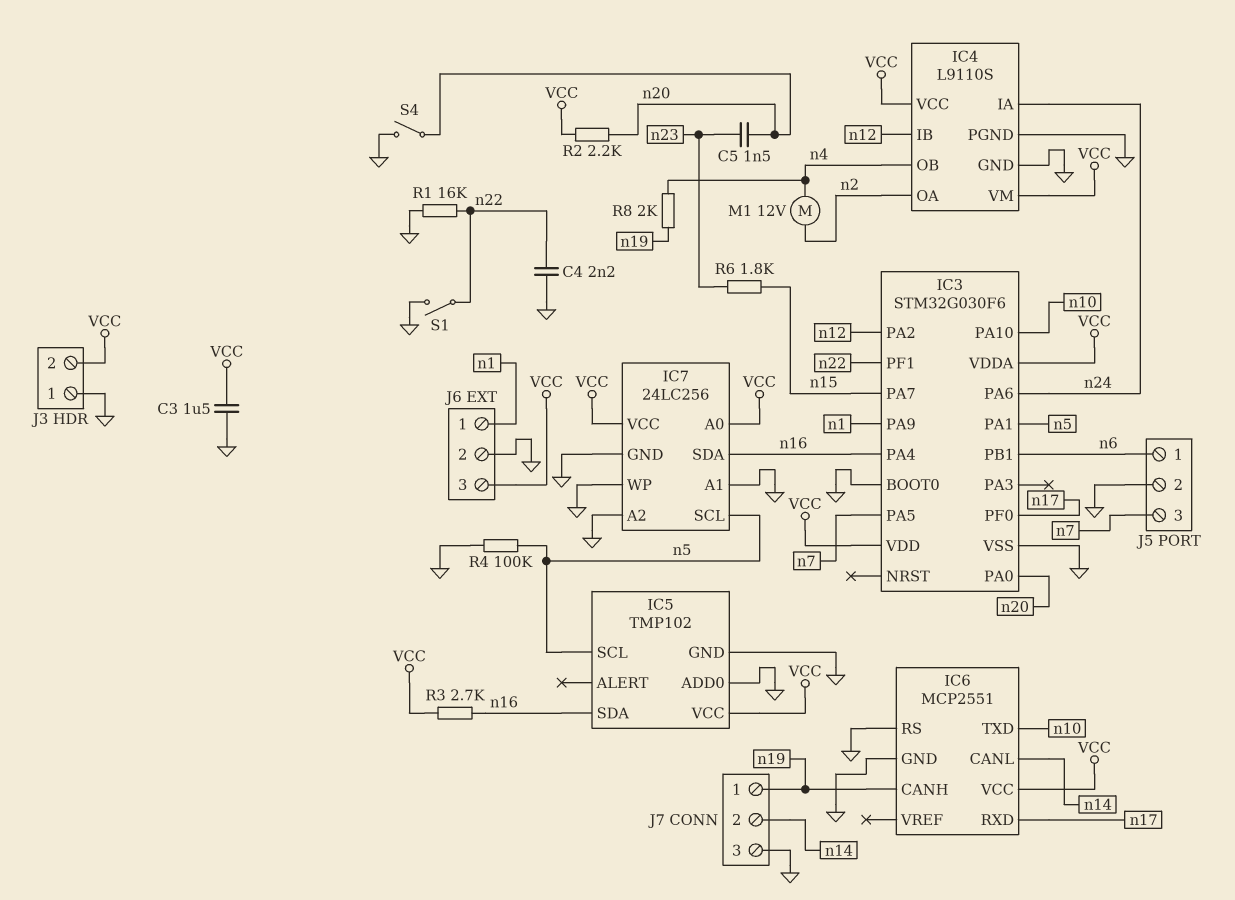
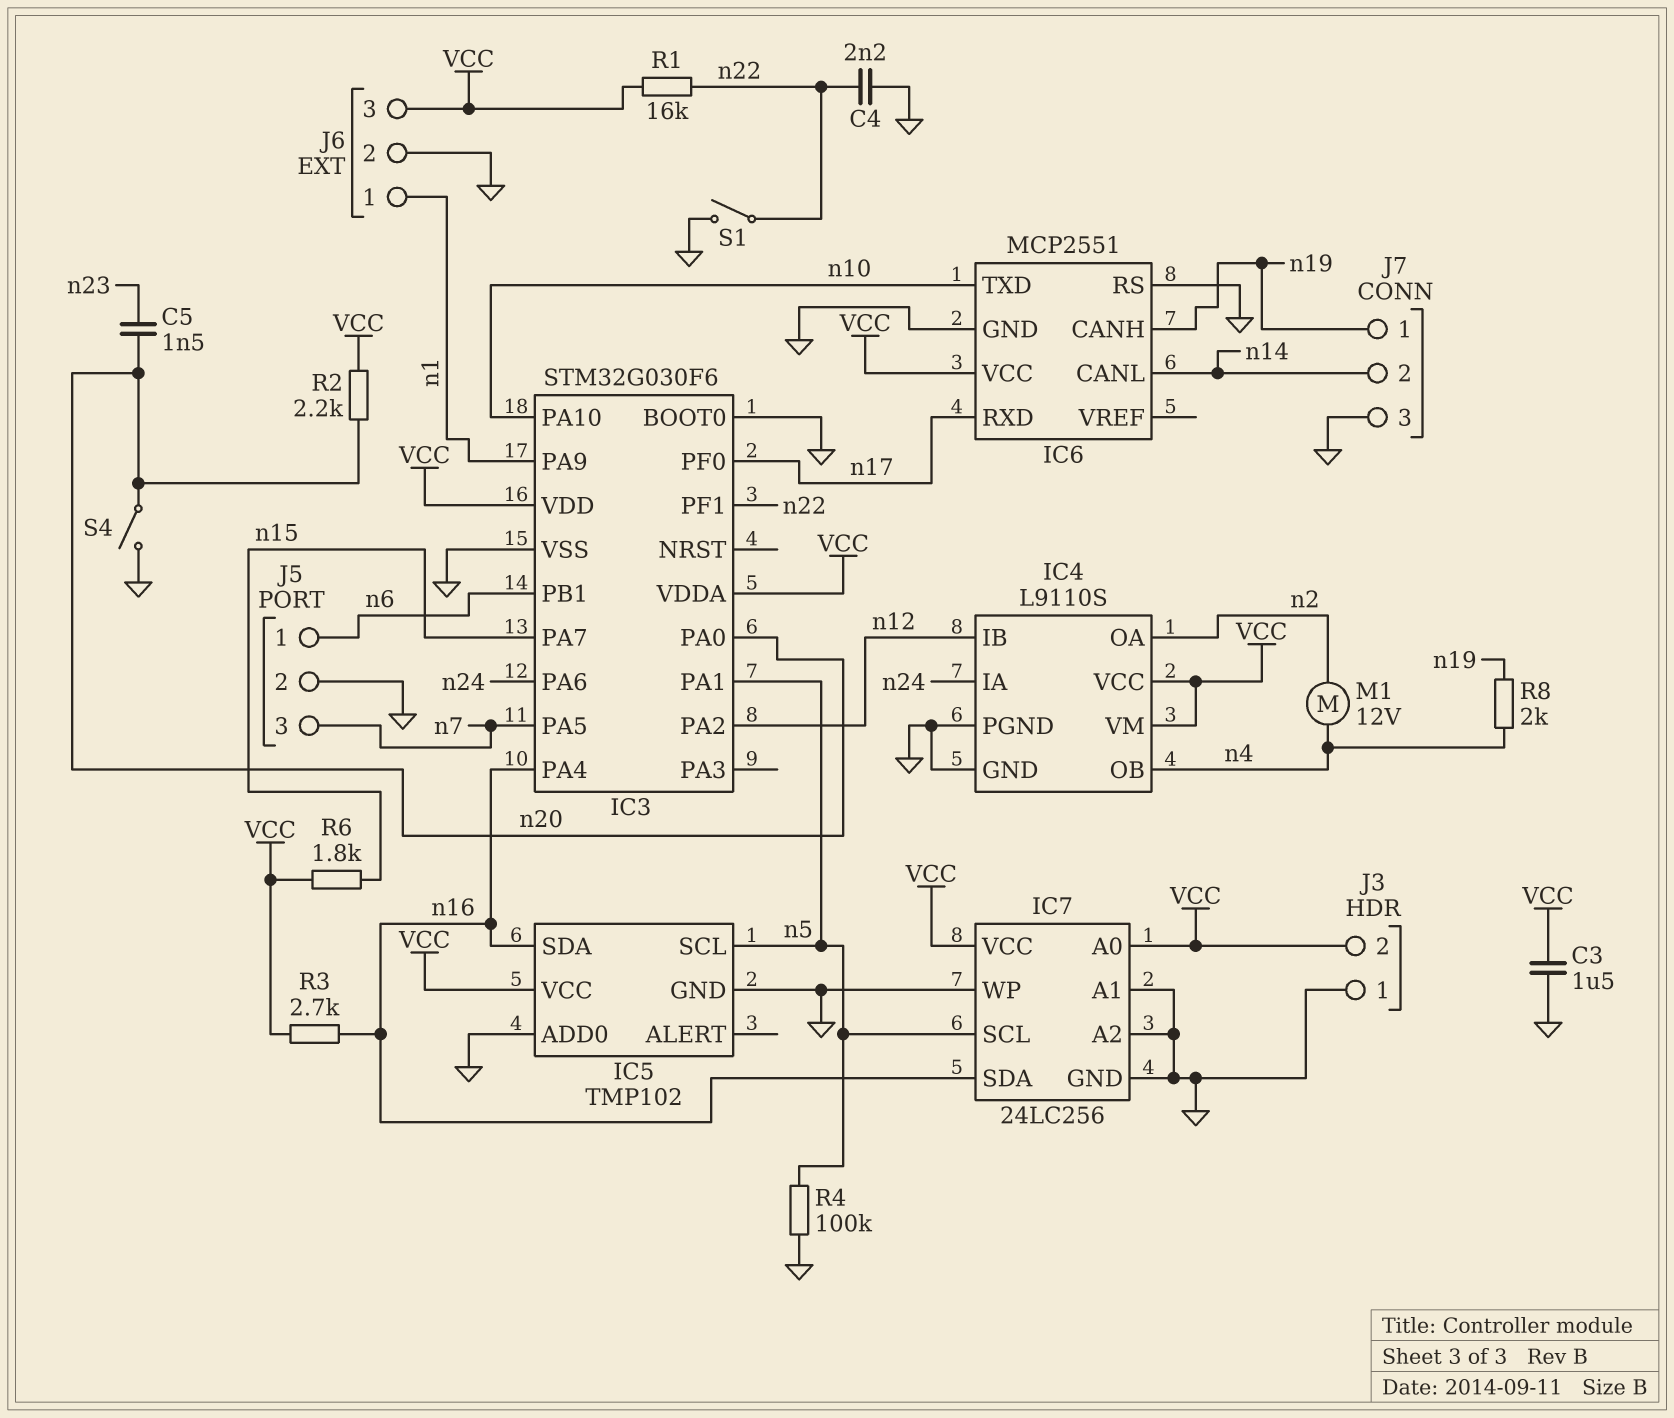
R1: 16k (GND, n22) -> 16k (VCC, n22)
R6: 1.8k (n15, n23) -> 1.8k (VCC, n15)

